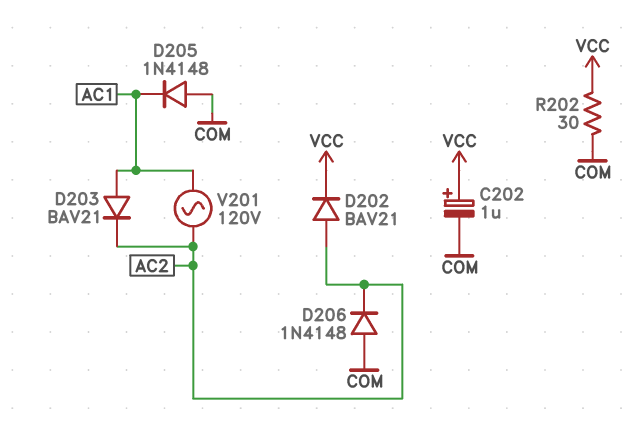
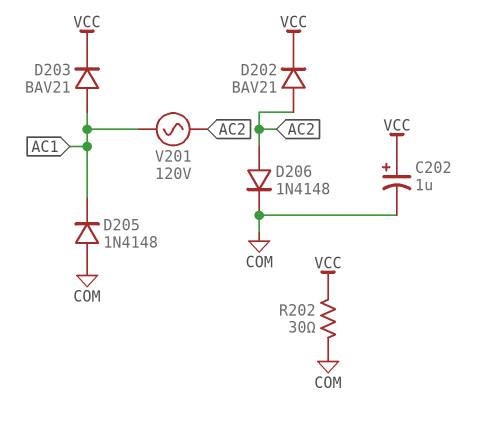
D203: diode BAV21 (A AC1, K AC2) -> diode BAV21 (A AC1, K VCC)
D206: diode 1N4148 (A COM, K AC2) -> diode 1N4148 (A AC2, K COM)

